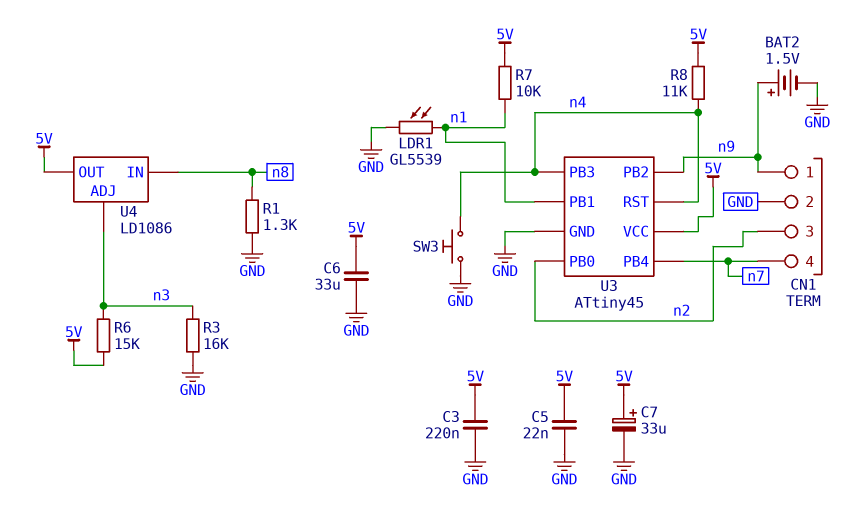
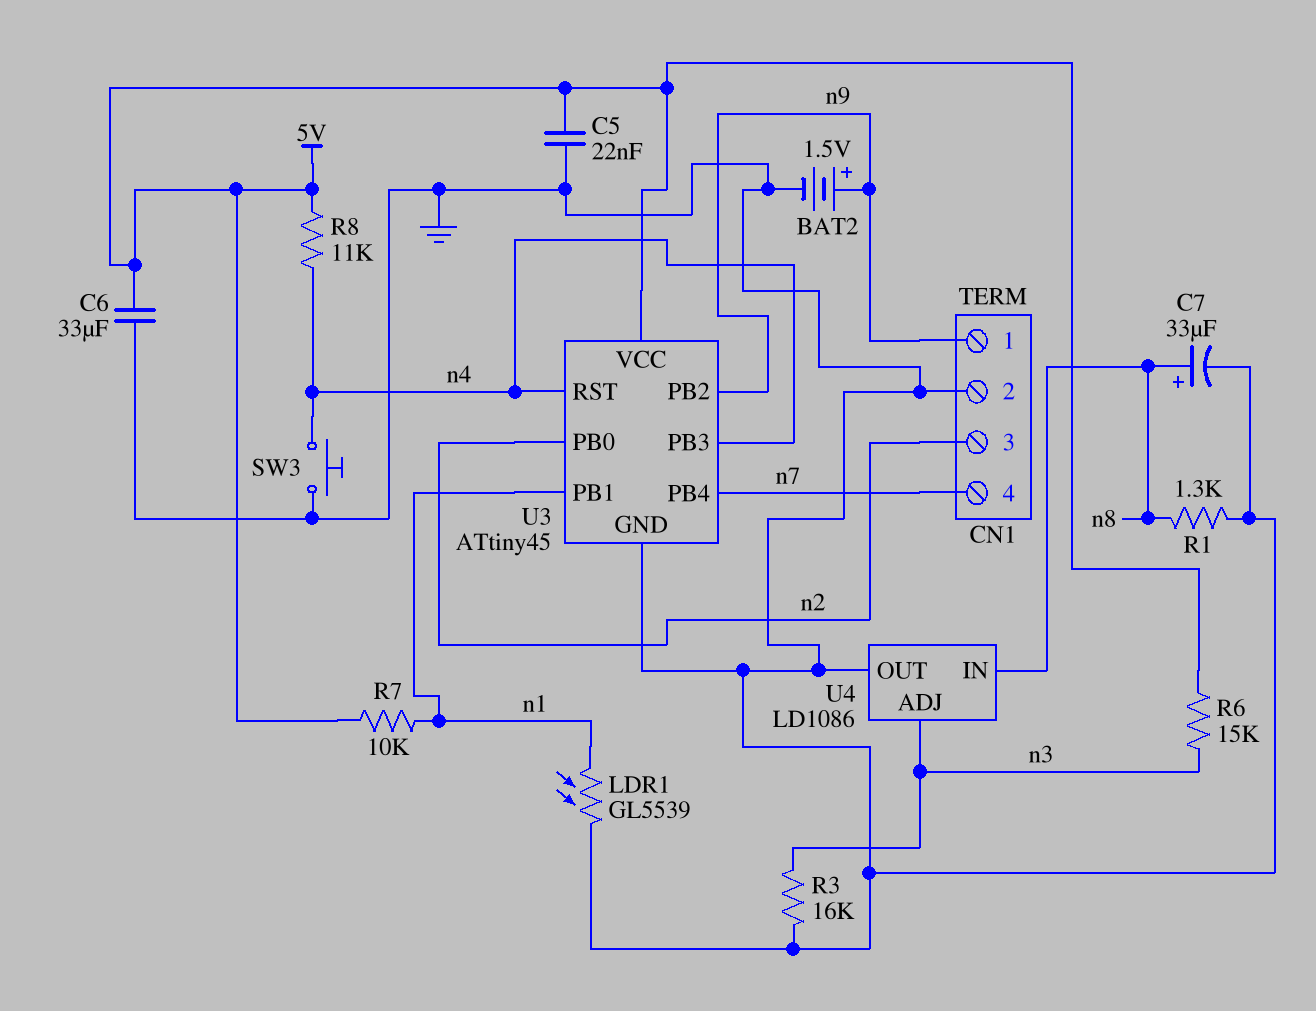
C3: 220nF (5V, GND) -> none
C7: 33uF (plus 5V, minus GND) -> 33uF (plus n8, minus GND)
U4 pin OUT: 5V -> GND

